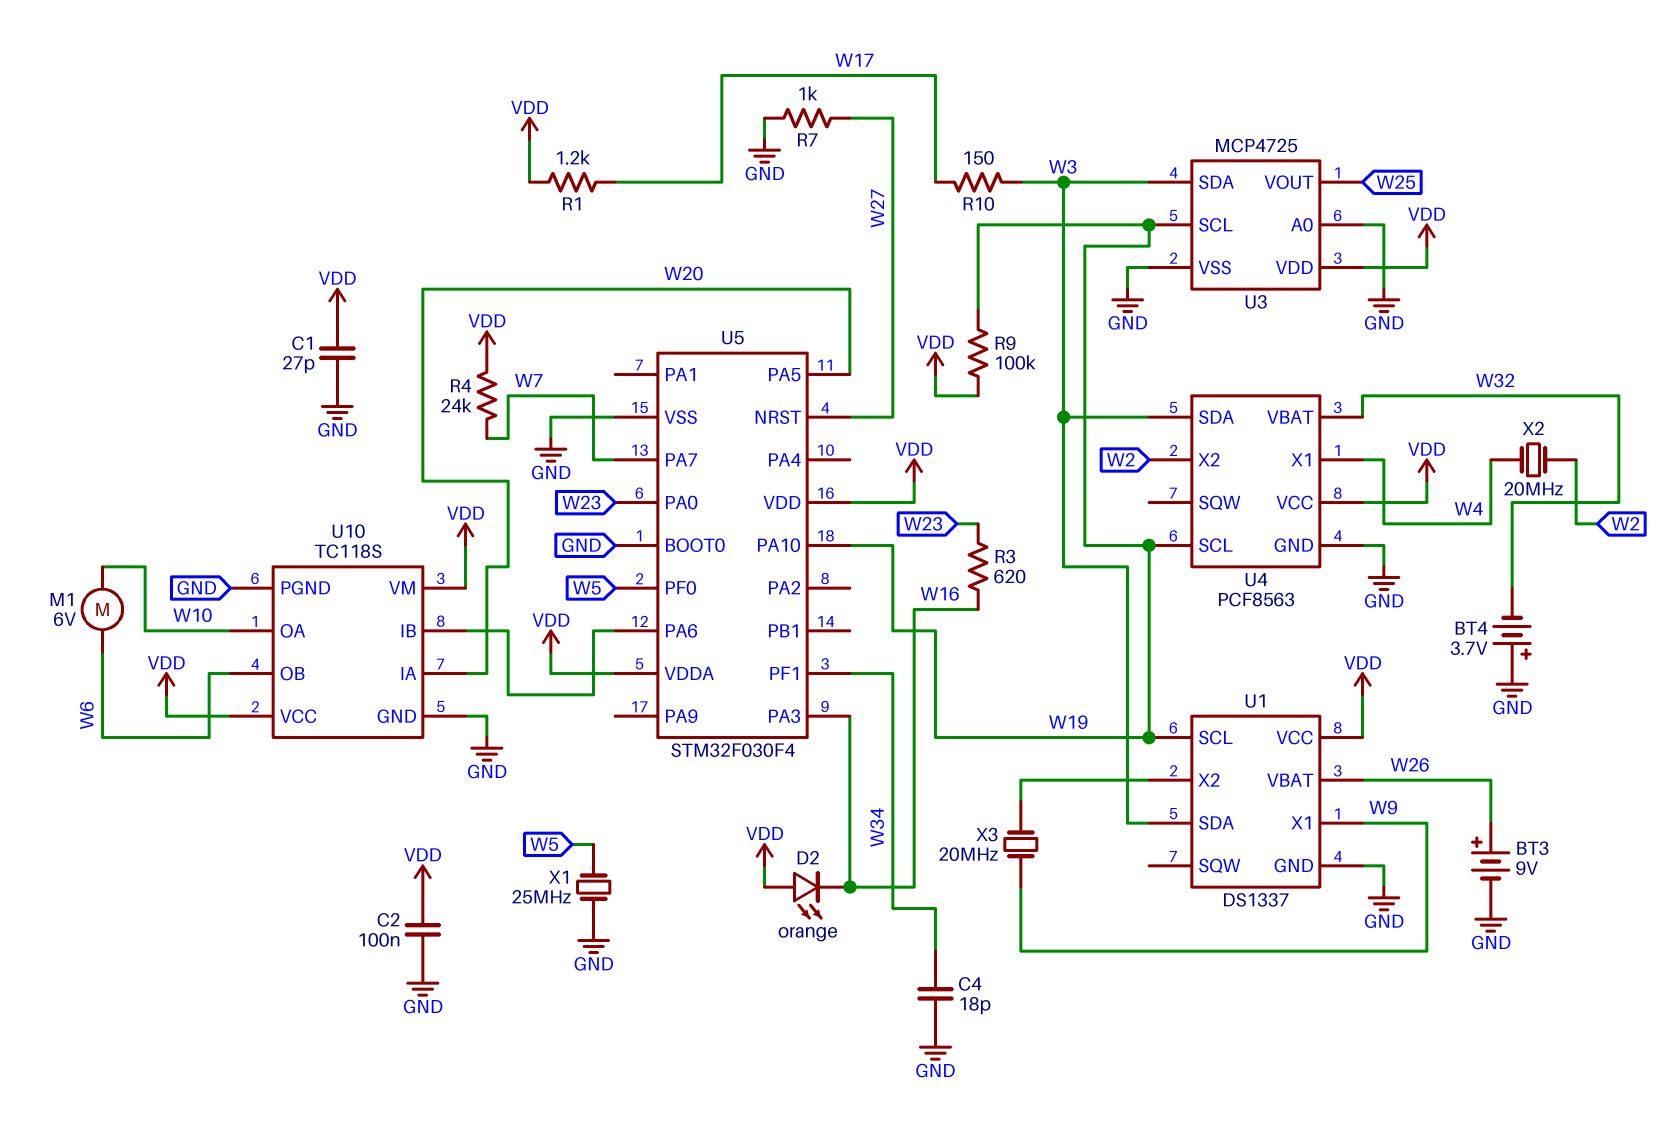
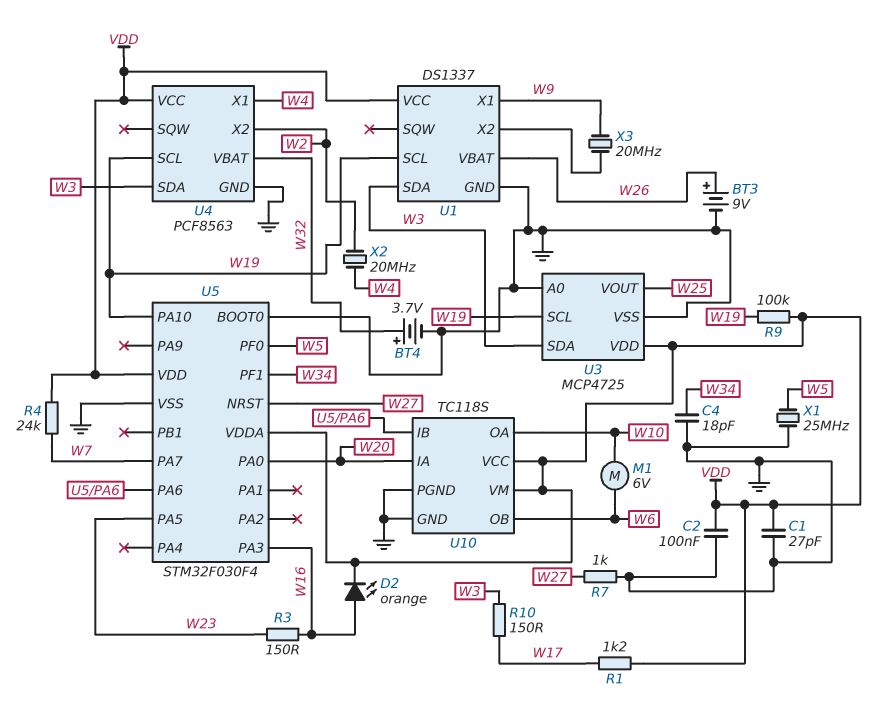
BT4: 3.7V (plus GND, minus W32) -> 3.7V (plus W32, minus GND)
D2: LED orange (A VDD, K W16) -> LED orange (A W16, K VDD)
R3: 620 (W16, W23) -> 150 (W16, W23)
U5 pin PA0: W23 -> W20
U5 pin PA5: W20 -> W23

